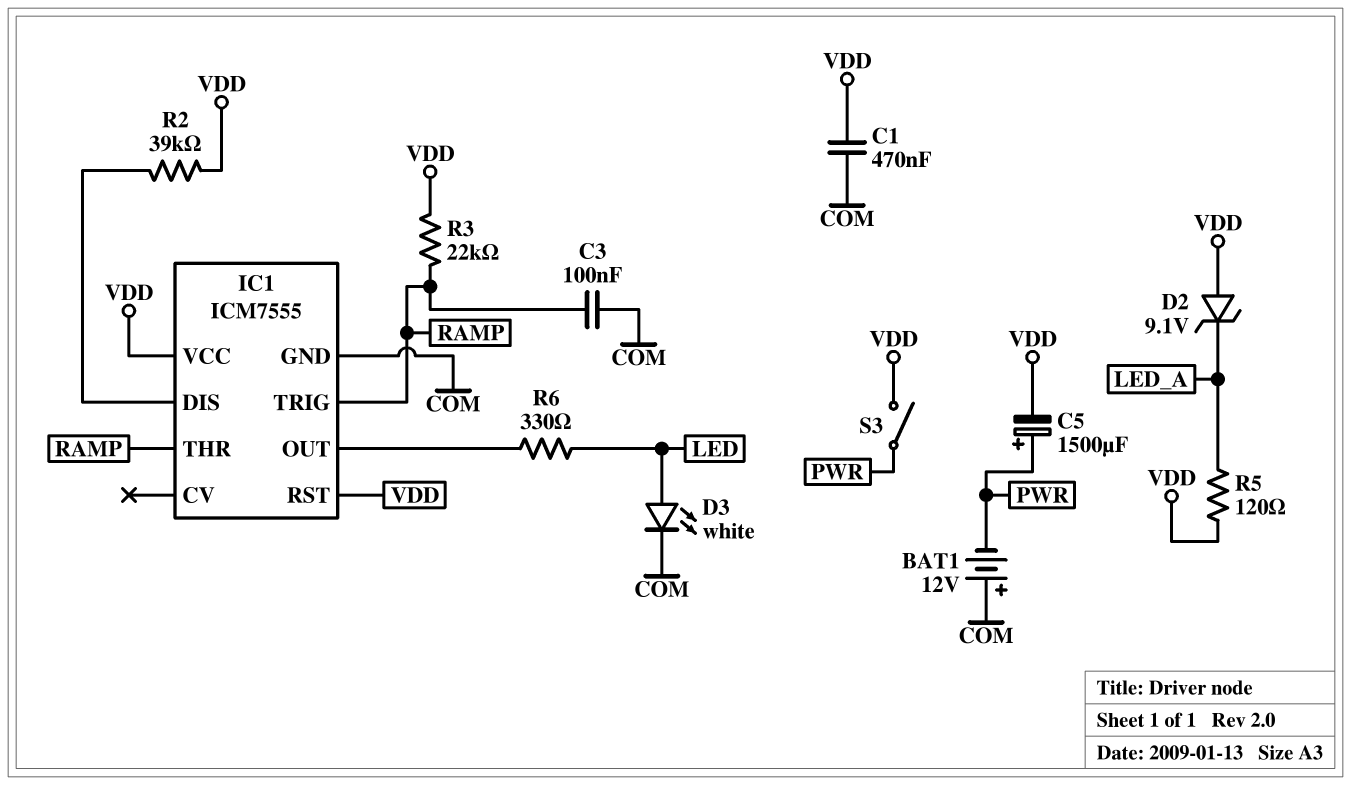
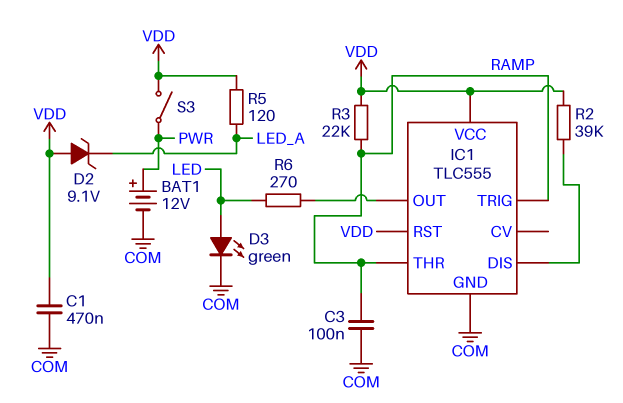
BAT1: 12V (plus COM, minus PWR) -> 12V (plus PWR, minus COM)
C5: 1500uF (plus PWR, minus VDD) -> none
D3: LED white (A LED, K COM) -> LED green (A LED, K COM)
IC1: ICM7555 -> TLC555
R6: 330 (IC1/OUT, LED) -> 270 (IC1/OUT, LED)

